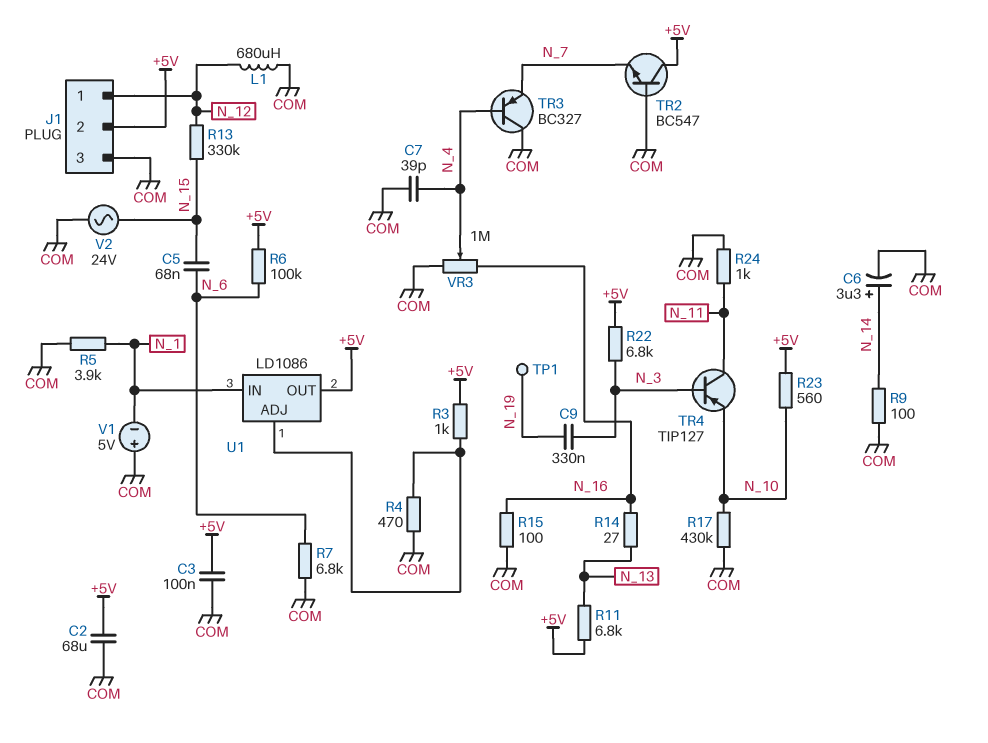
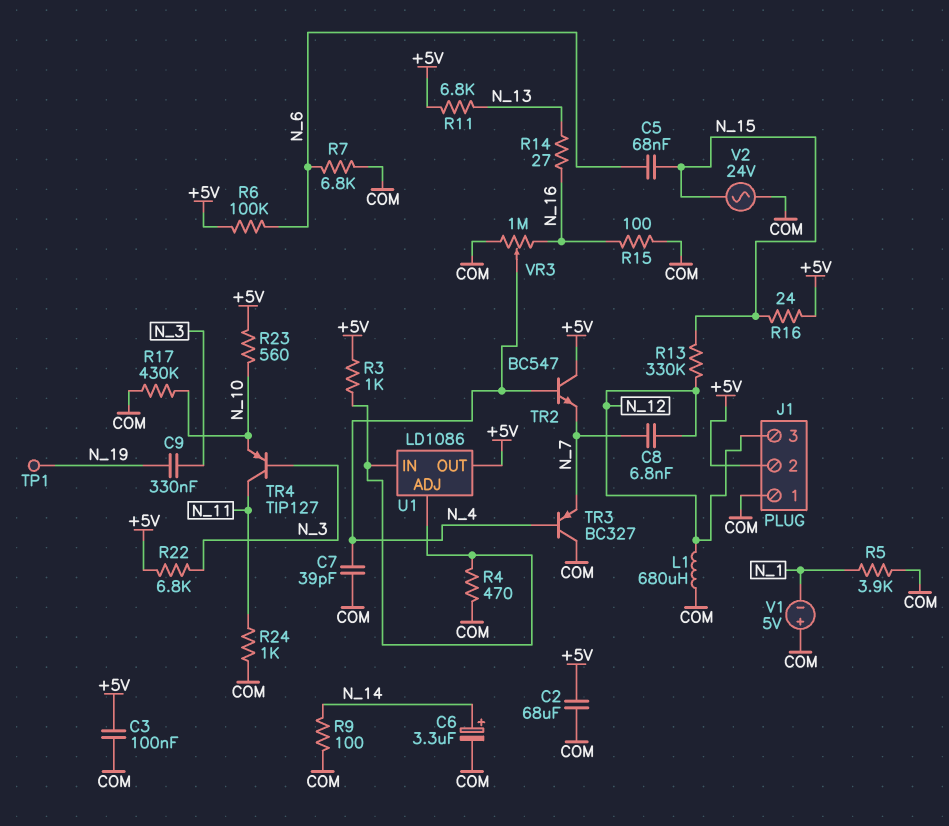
C8: none -> 6.8nF (N_7, N_12)
J1 pin 1: N_12 -> COM
J1 pin 3: COM -> N_12
R16: none -> 24 (+5V, N_15)
TR2: NPN BC547 (B COM, C +5V, E N_7) -> NPN BC547 (B N_4, C +5V, E N_7)
U1 pin IN: N_1 -> U1/ADJ

